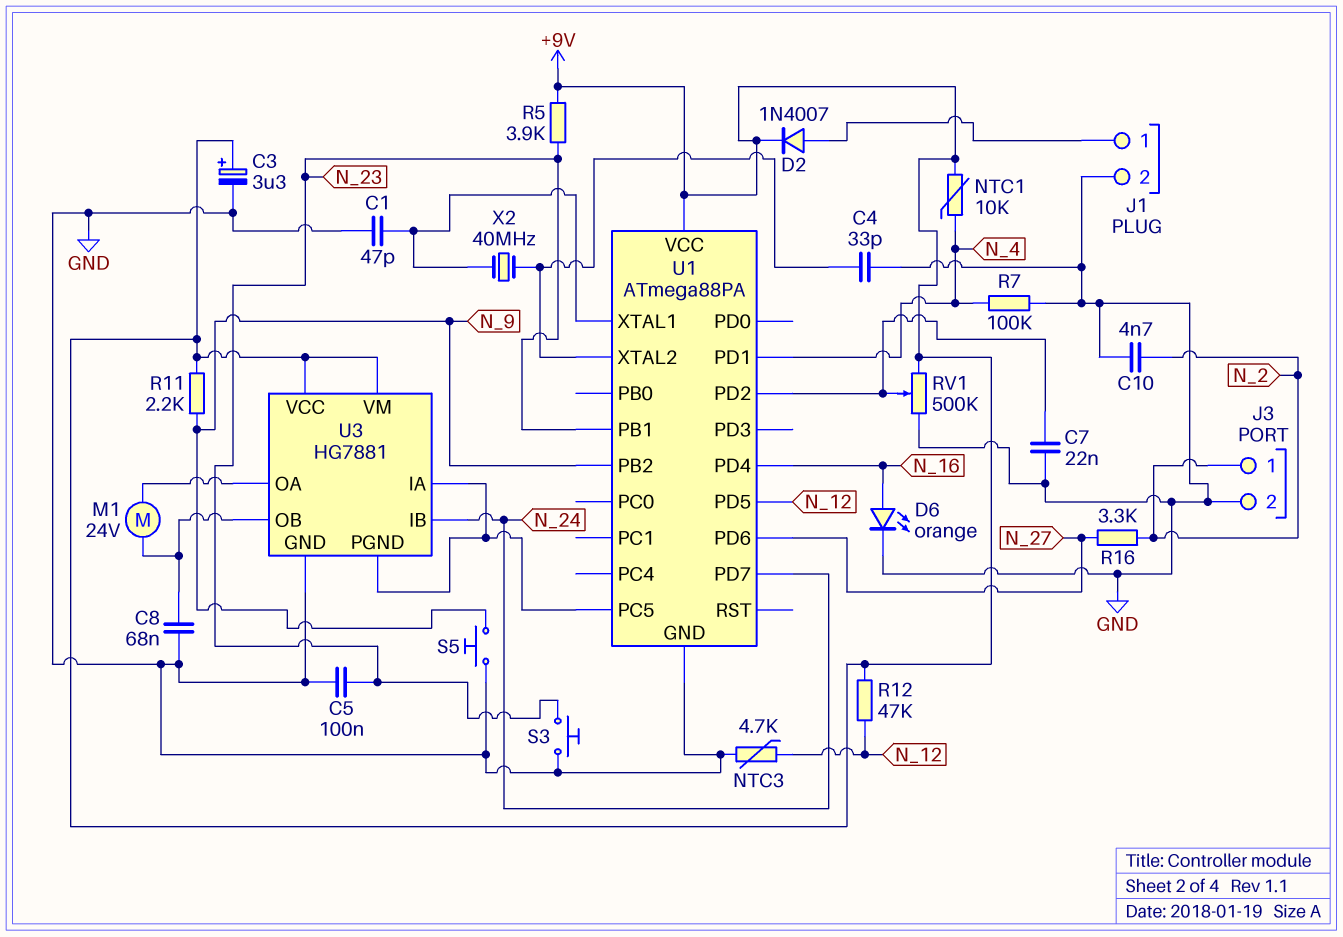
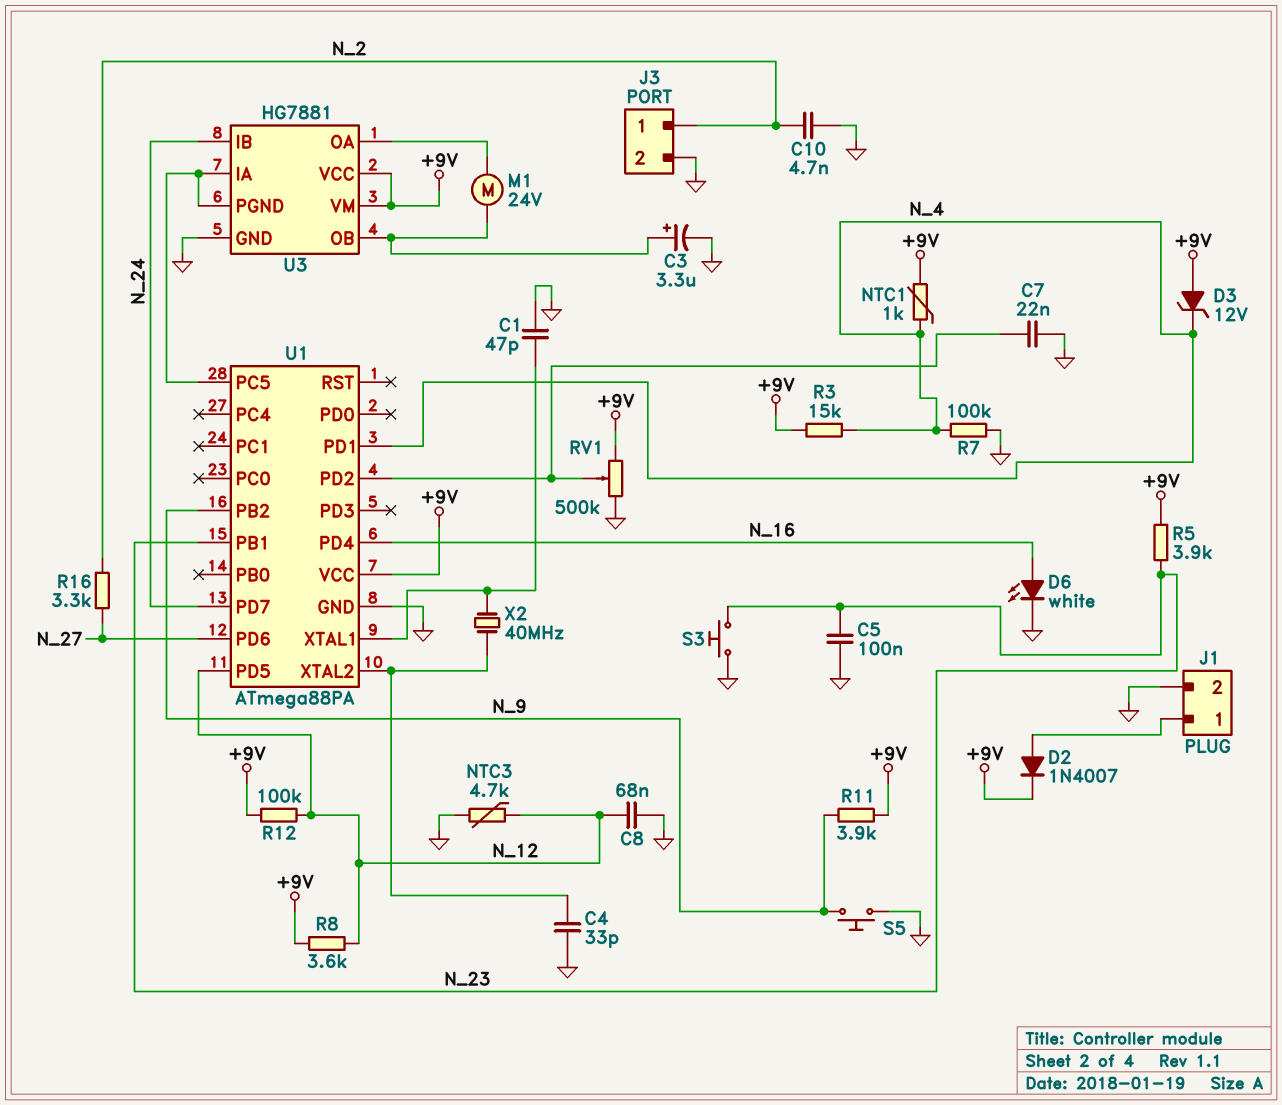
C3: 3.3uF (plus +9V, minus GND) -> 3.3uF (plus U3/OB, minus GND)
C8: 68nF (GND, U3/OB) -> 68nF (GND, N_12)
D3: none -> zener 12V (A +9V, K N_4)
D6: LED orange (A N_16, K GND) -> LED white (A N_16, K GND)
NTC1: 10k (+9V, N_4) -> 1k (+9V, N_4)
R3: none -> 15k (+9V, N_4)
R8: none -> 3.6k (+9V, N_12)
R11: 2.2k (+9V, N_9) -> 3.9k (+9V, N_9)
R12: 47k (+9V, N_12) -> 100k (+9V, N_12)

